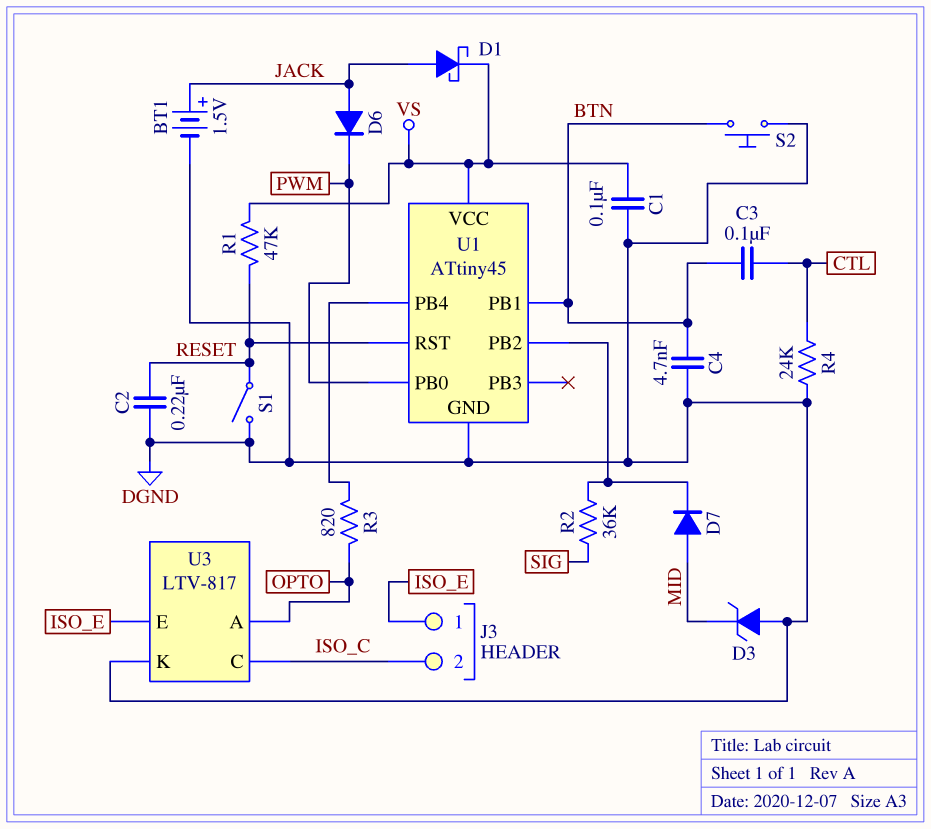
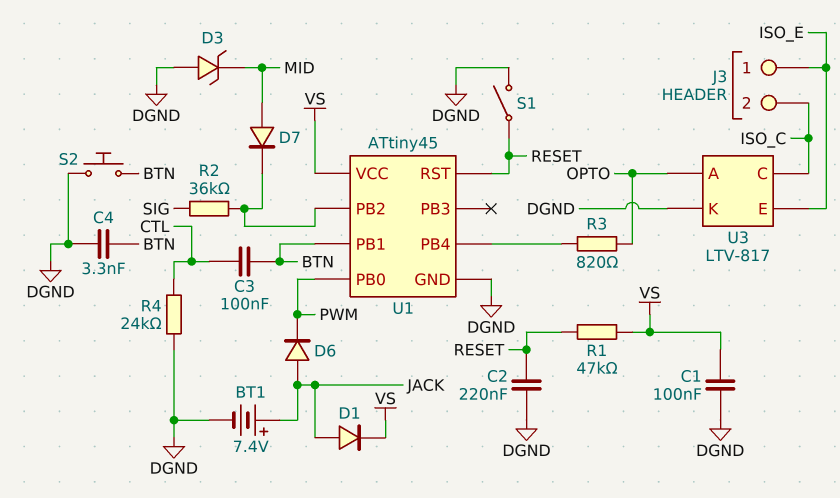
BT1: 1.5V (plus JACK, minus DGND) -> 7.4V (plus JACK, minus DGND)
C4: 4.7nF (BTN, DGND) -> 3.3nF (BTN, DGND)
D1: schottky (A JACK, K VS) -> diode (A JACK, K VS)

